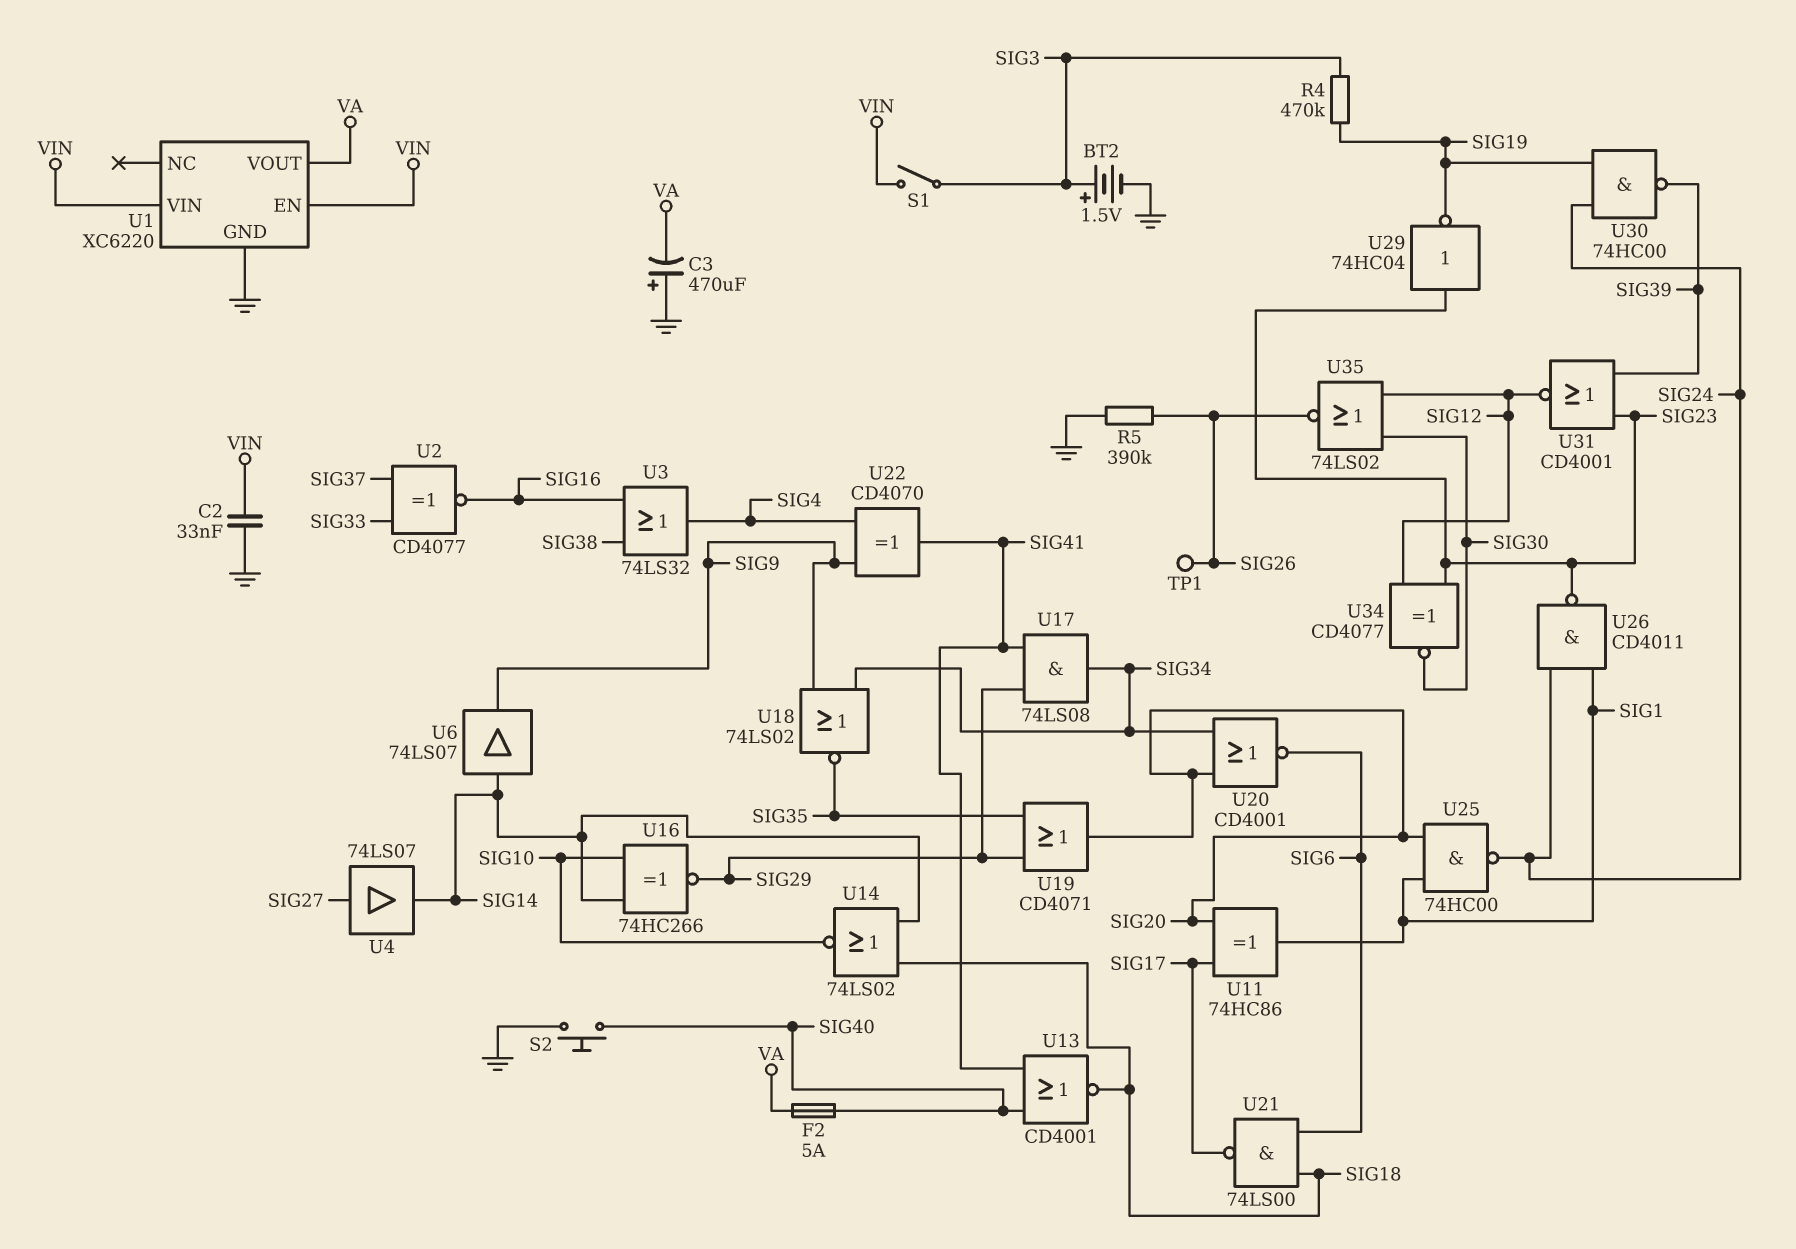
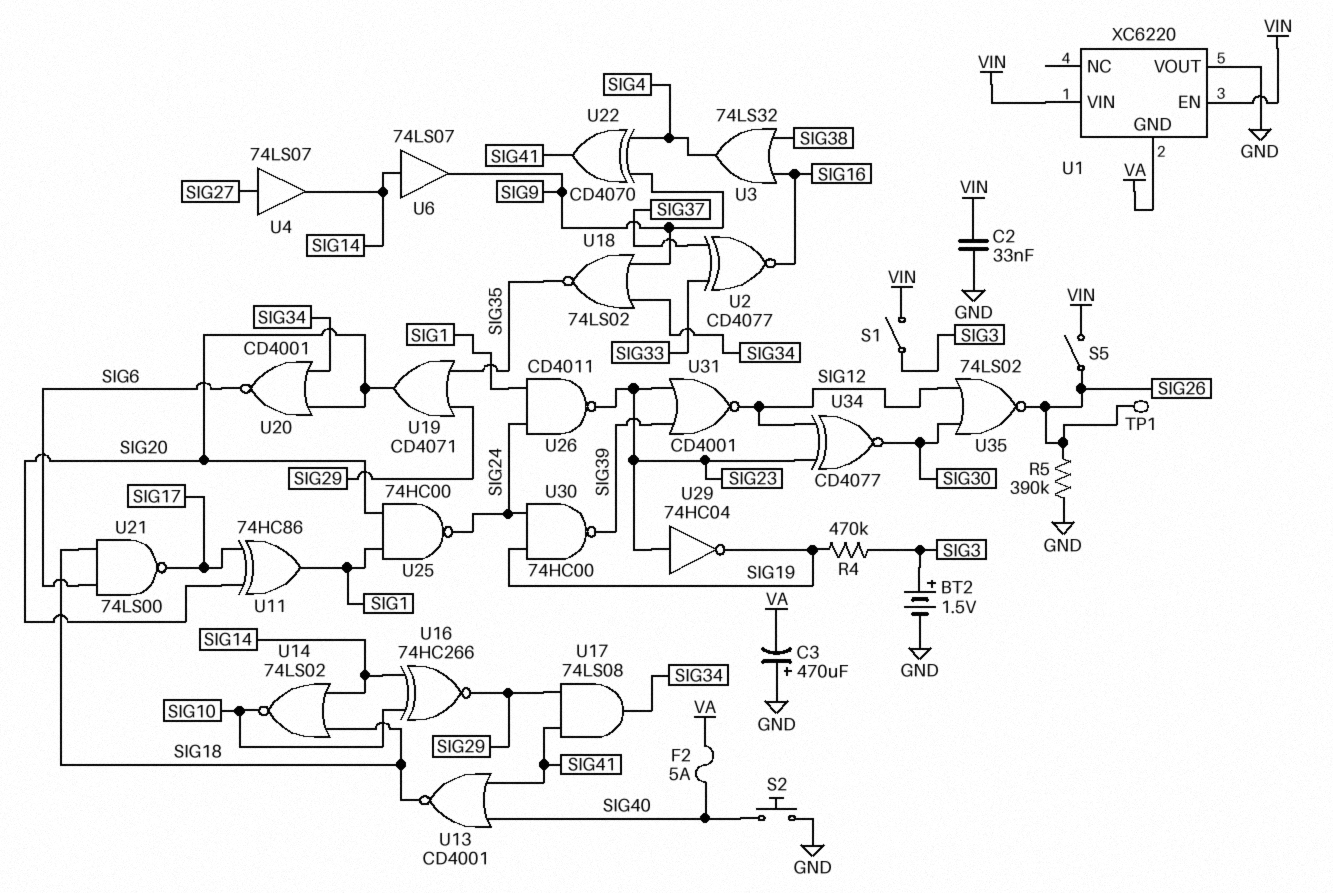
S5: none -> switch (SIG26, VIN)
U1 pin GND: GND -> VA
U1 pin VOUT: VA -> GND

